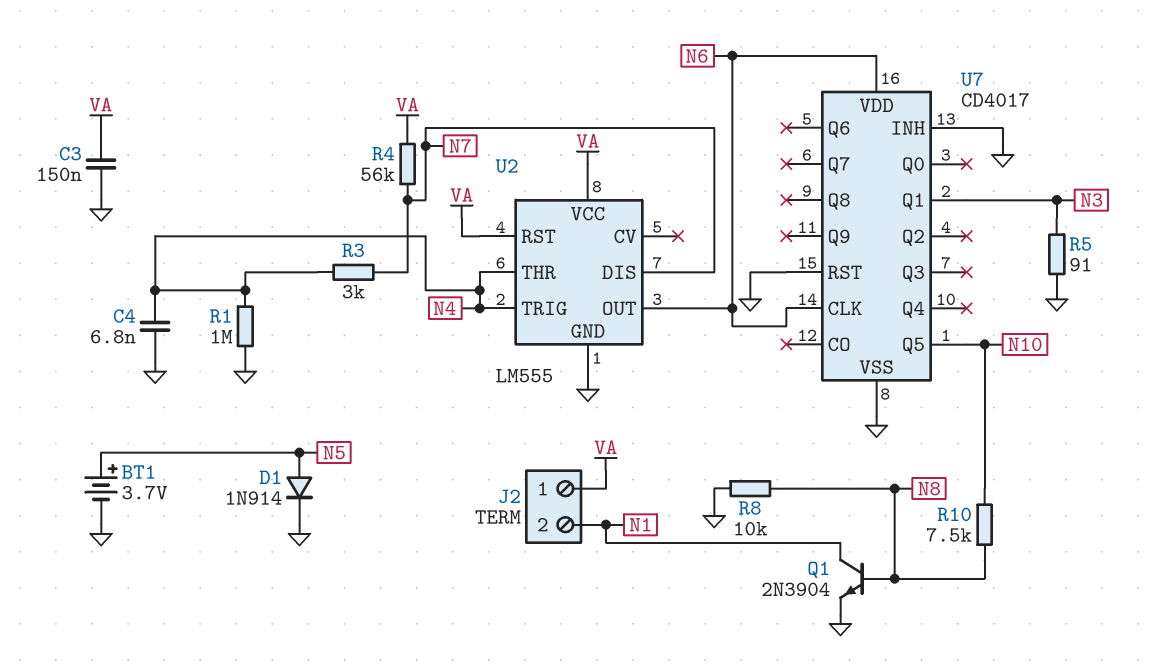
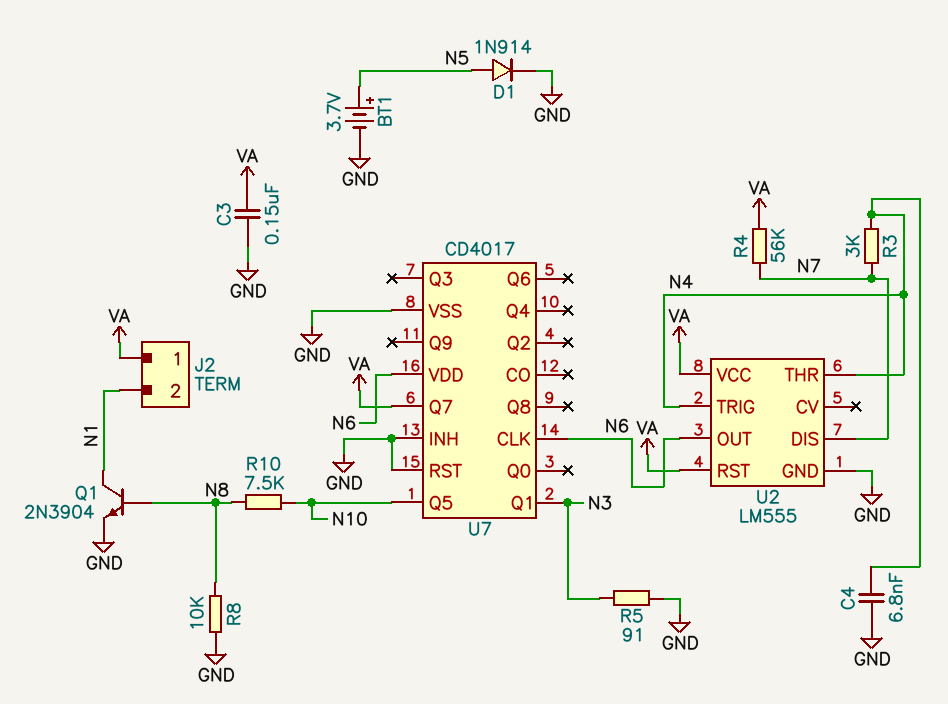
R1: 1M (GND, N4) -> none
U7 pin Q7: none -> VA

